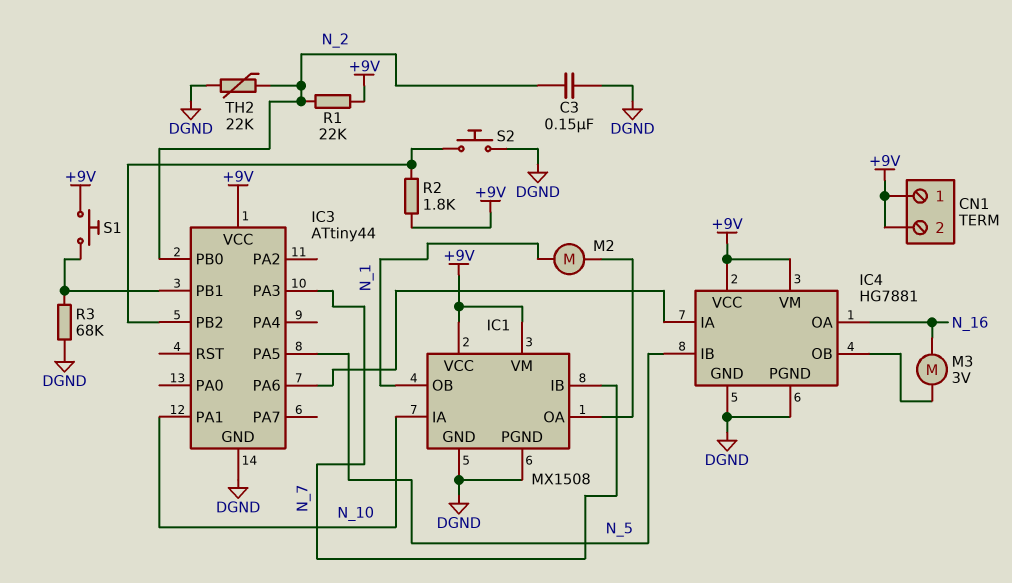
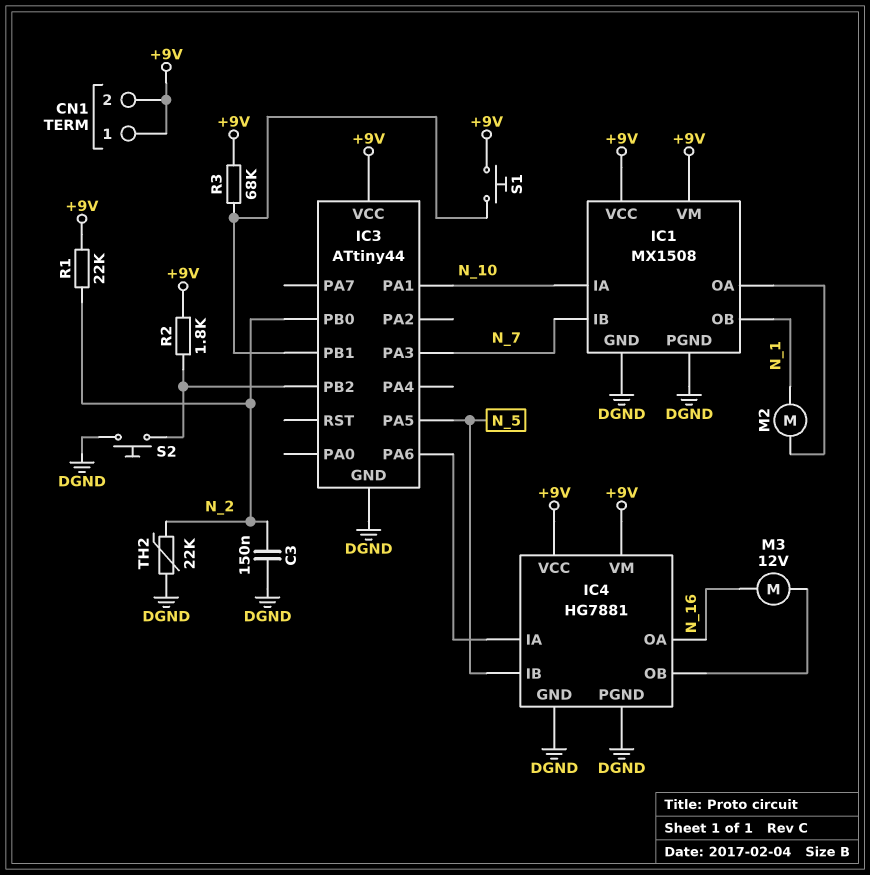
M3: motor 3V (IC4/OB, N_16) -> motor 12V (IC4/OB, N_16)
R3: 68k (DGND, IC3/PB1) -> 68k (+9V, IC3/PB1)

